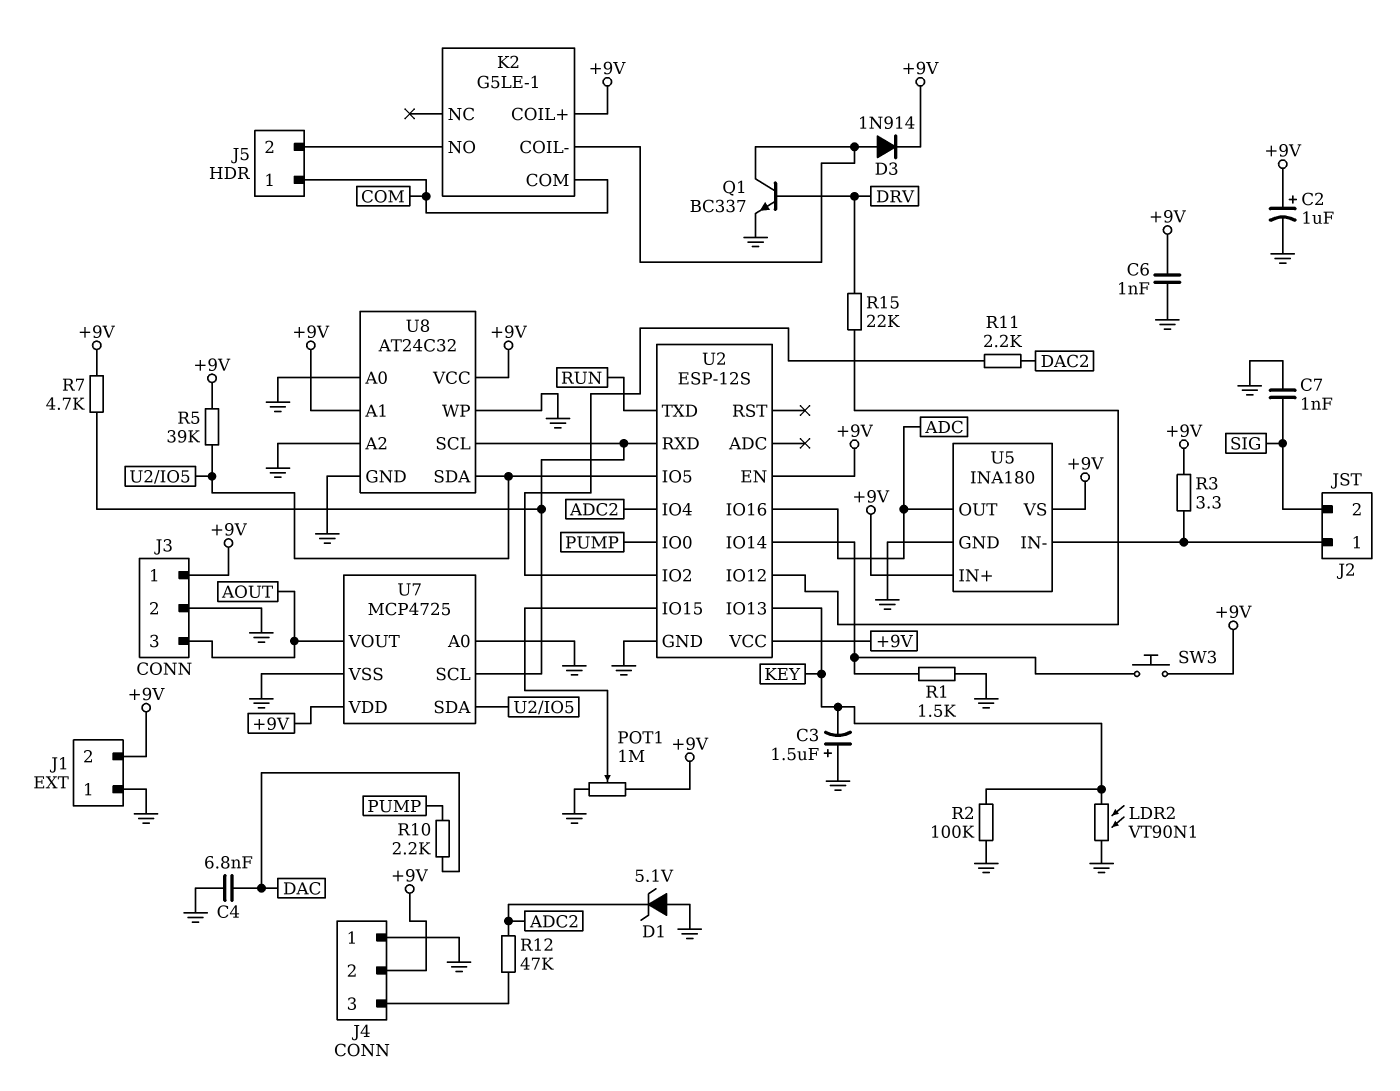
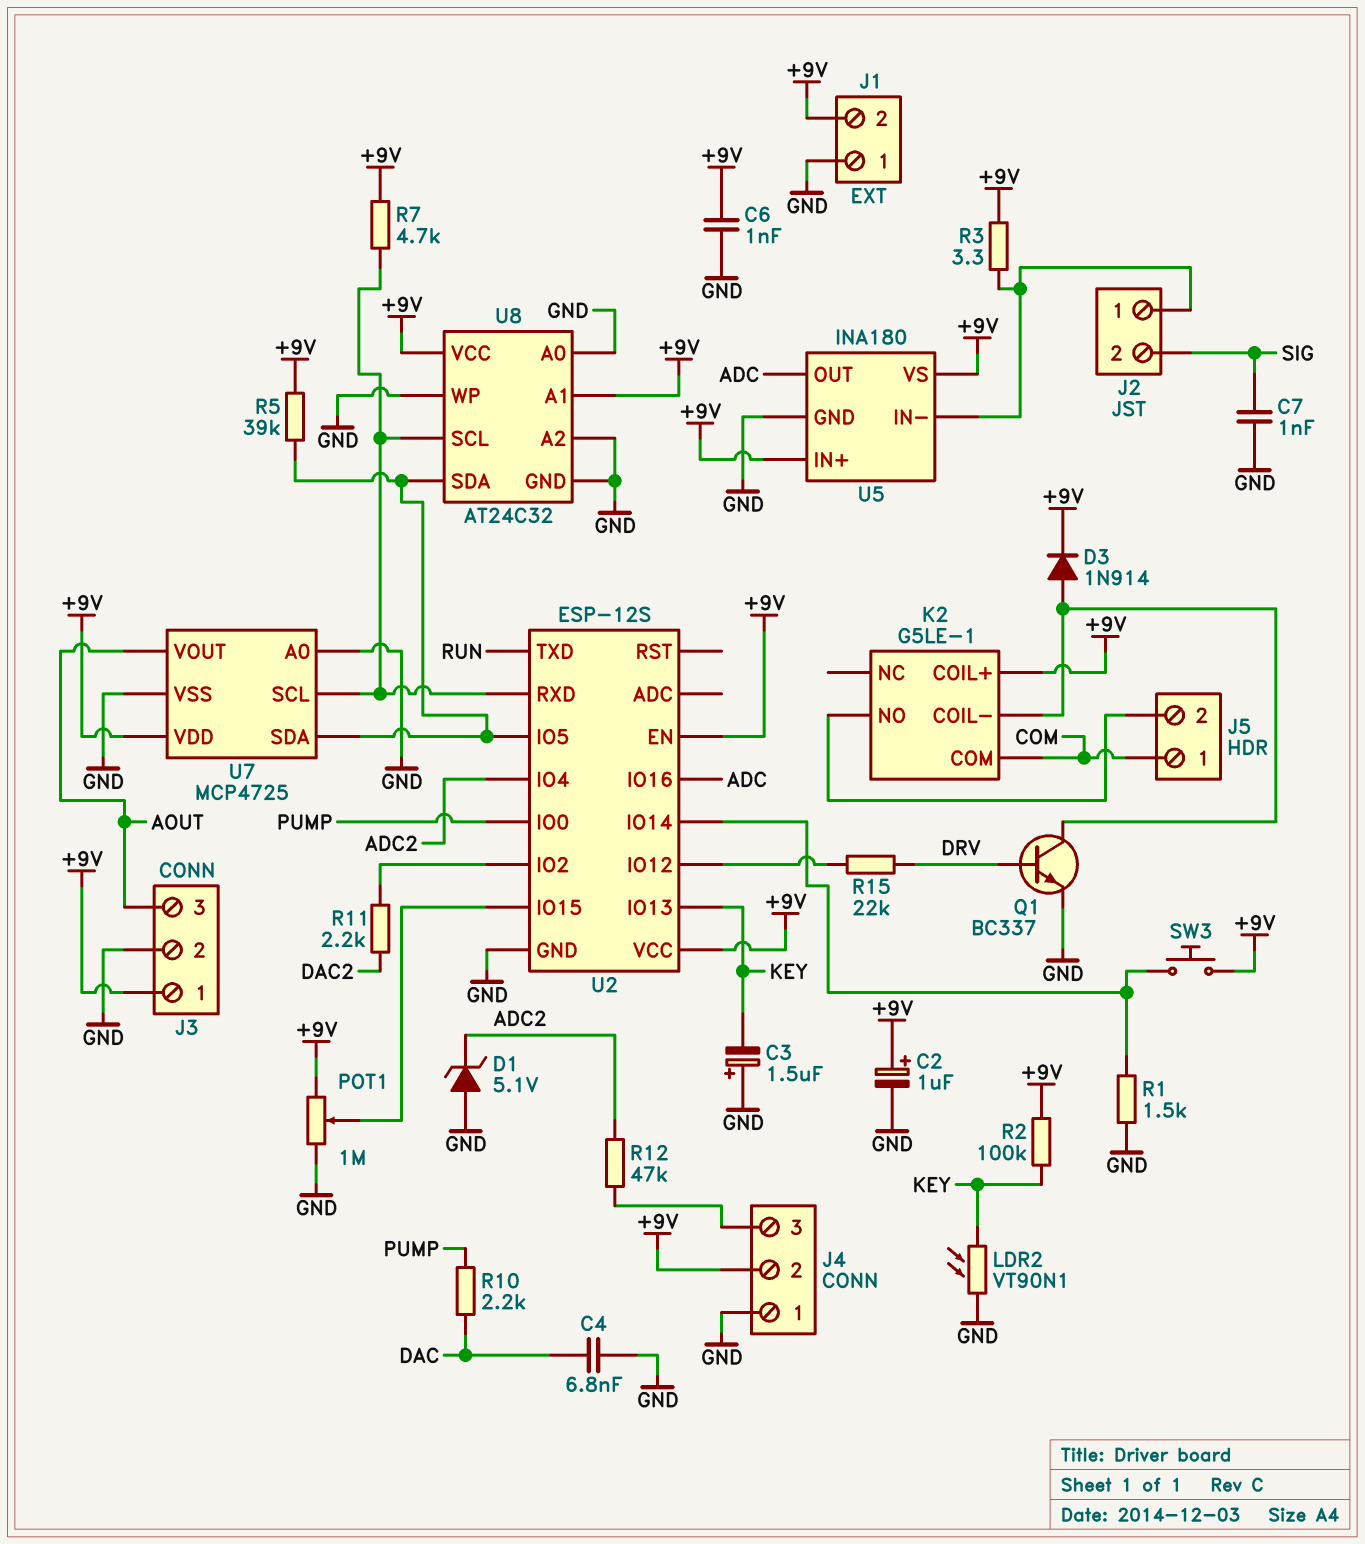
R2: 100k (GND, KEY) -> 100k (+9V, KEY)

